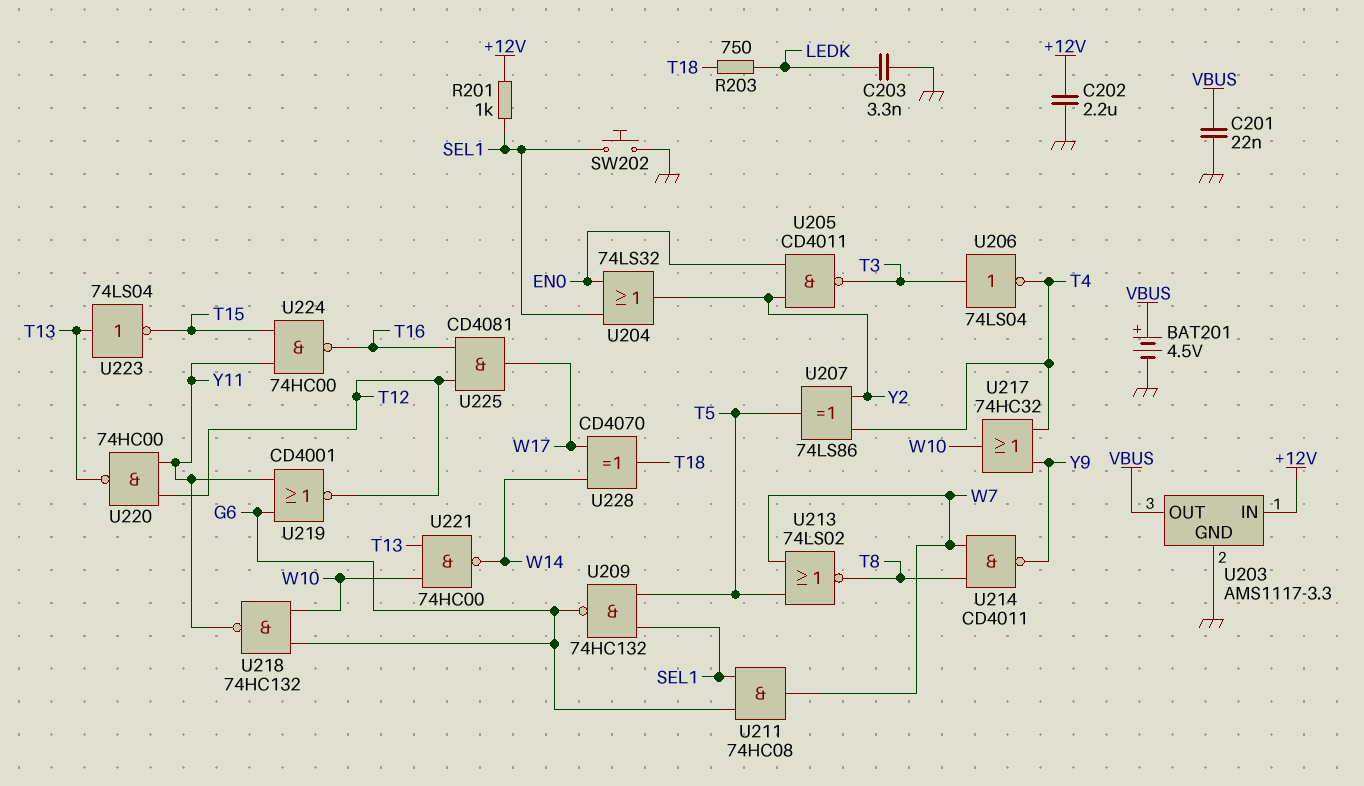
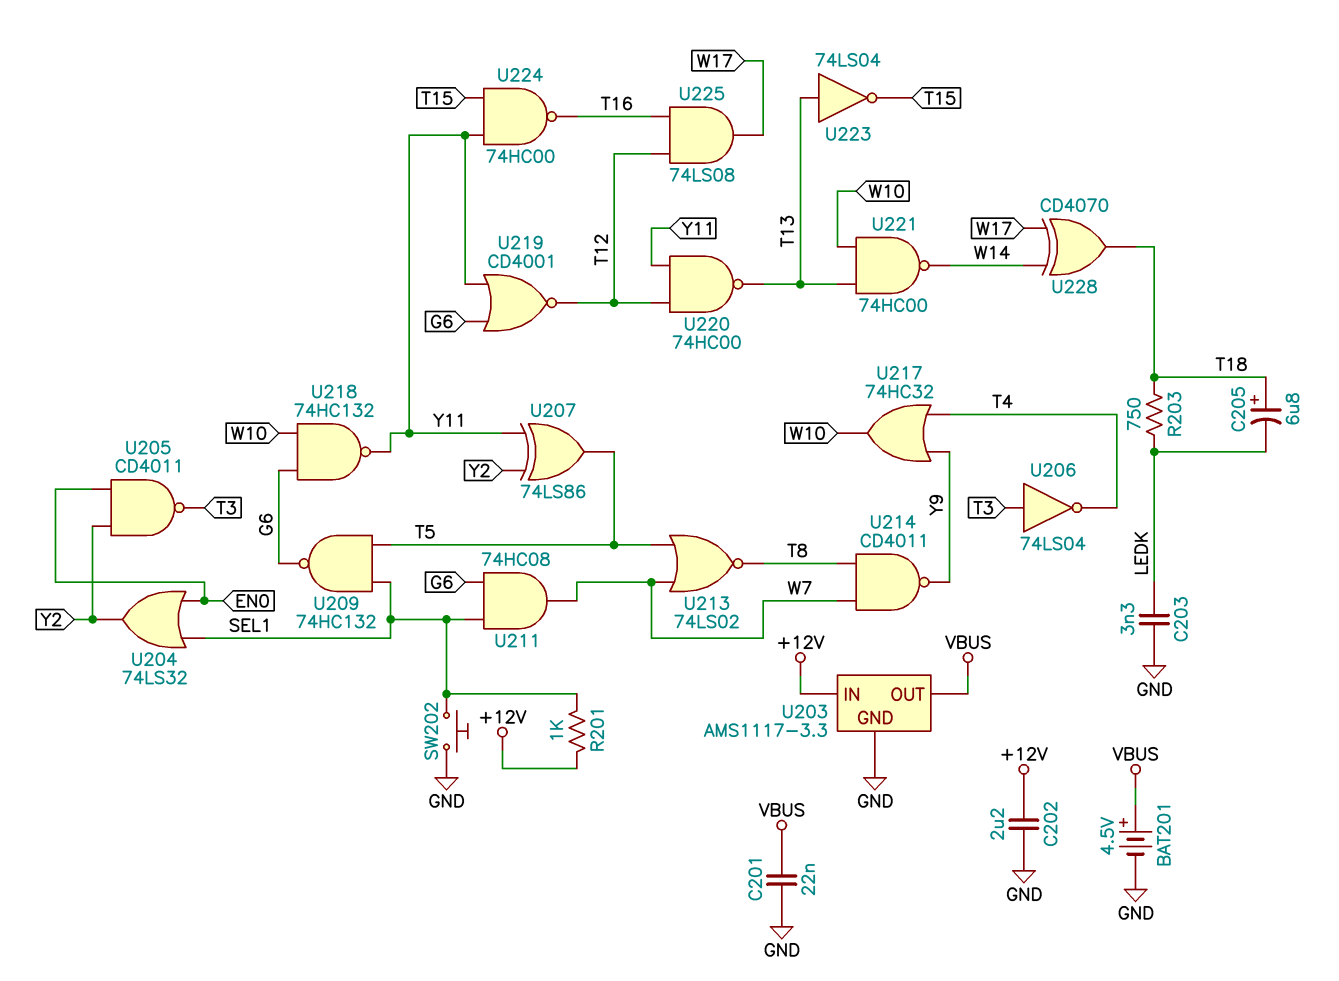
C205: none -> 6.8uF (plus T18, minus LEDK)
U207: XOR 74LS86 (in T4, in Y2, out T5) -> XOR 74LS86 (in Y2, in Y11, out T5)
U225: AND CD4081 (in T12, in T16, out W17) -> AND 74LS08 (in T12, in T16, out W17)

